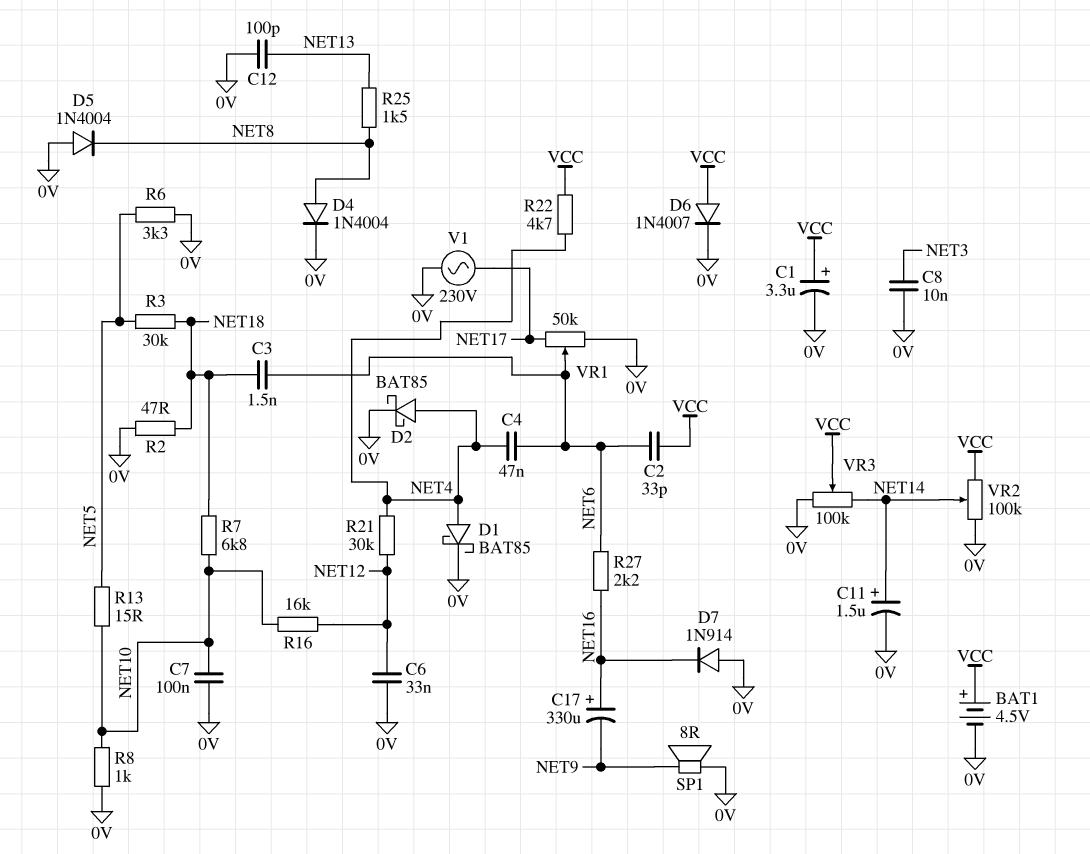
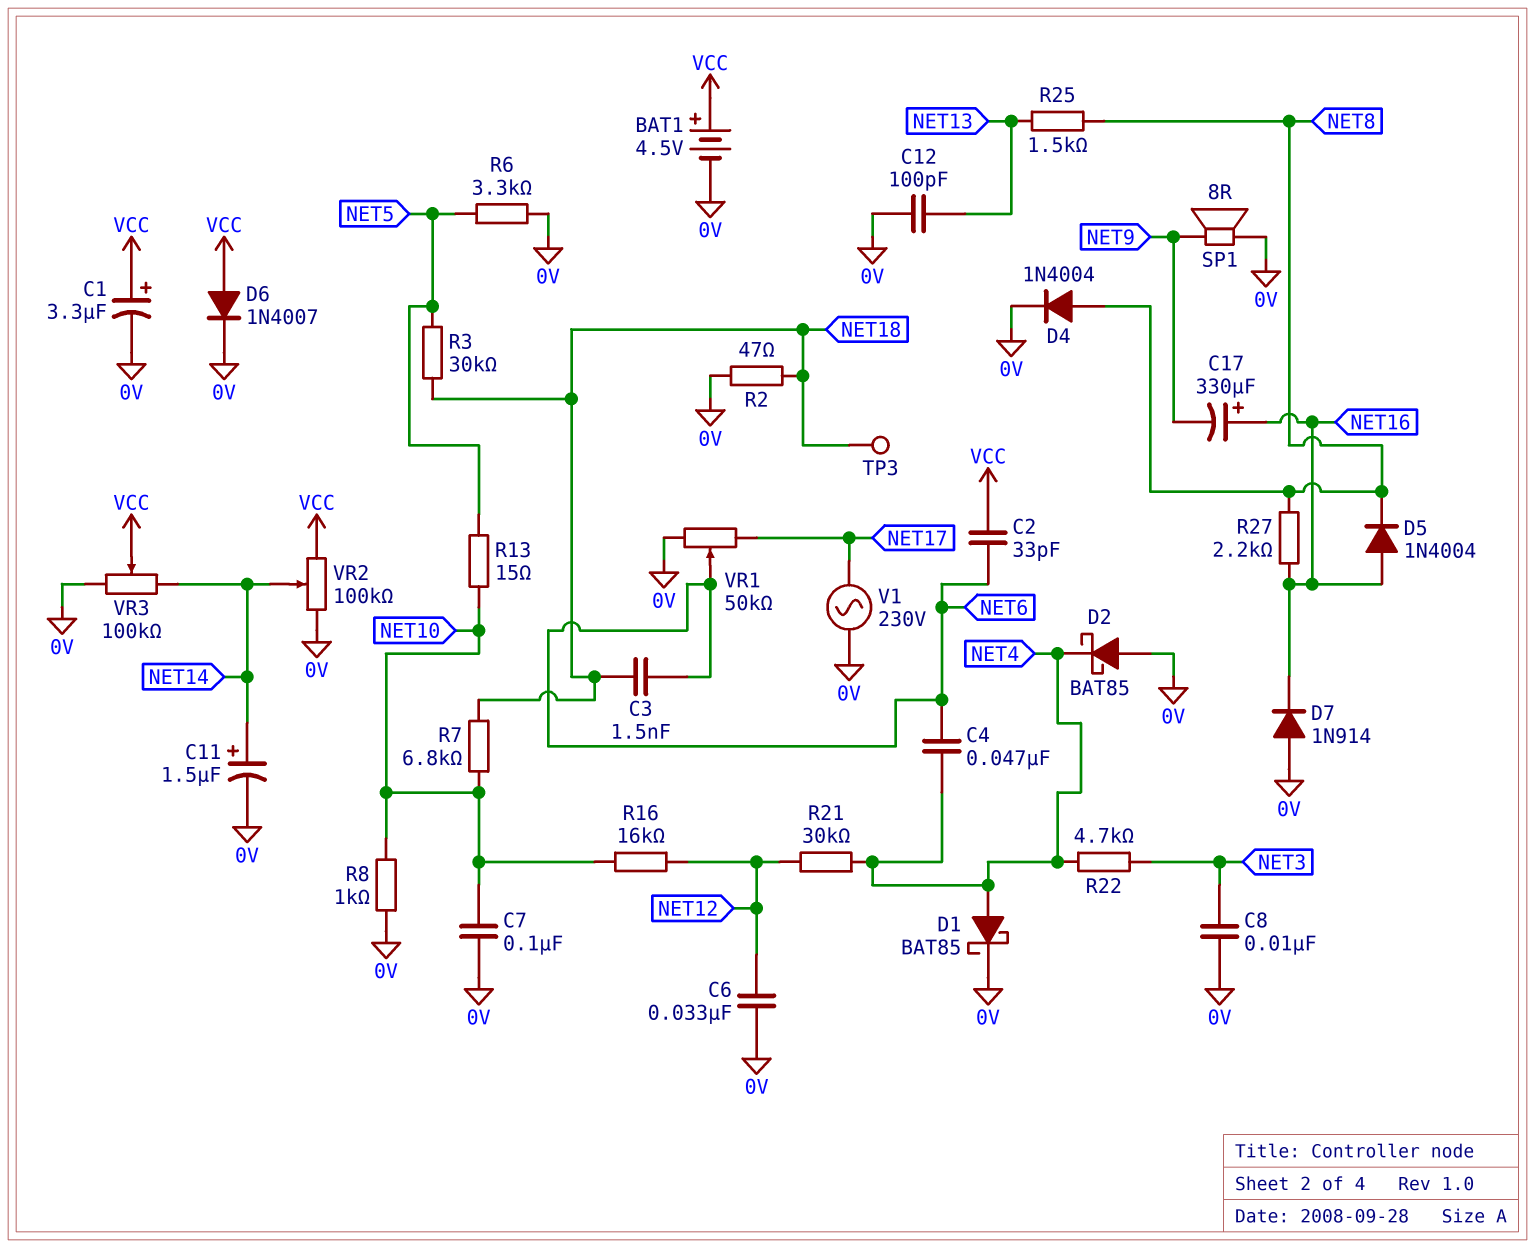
D2: schottky BAT85 (A NET4, K 0V) -> schottky BAT85 (A 0V, K NET4)
D5: diode 1N4004 (A 0V, K NET8) -> diode 1N4004 (A NET16, K NET8)
R22: 4.7k (NET4, VCC) -> 4.7k (NET3, NET4)
R27: 2.2k (NET6, NET16) -> 2.2k (NET8, NET16)
TP3: none -> test point (NET18)

